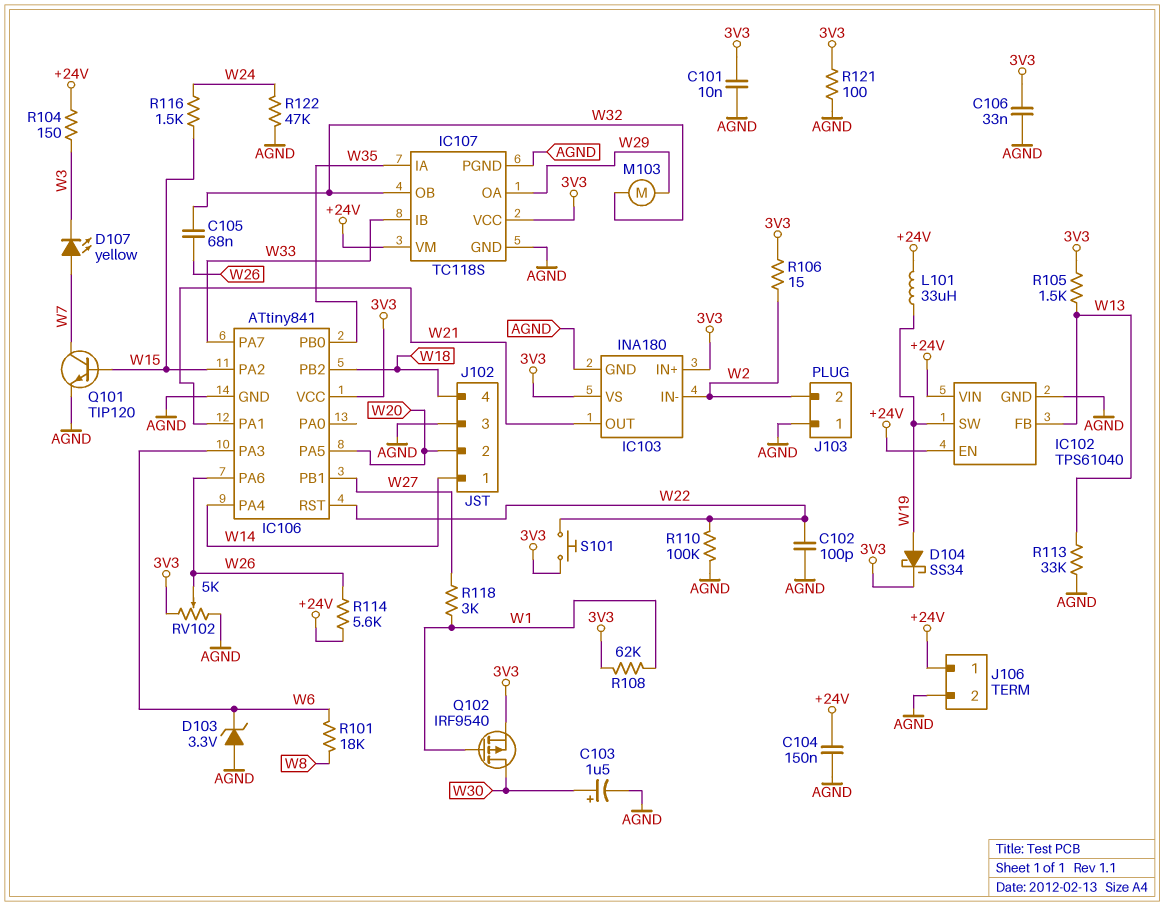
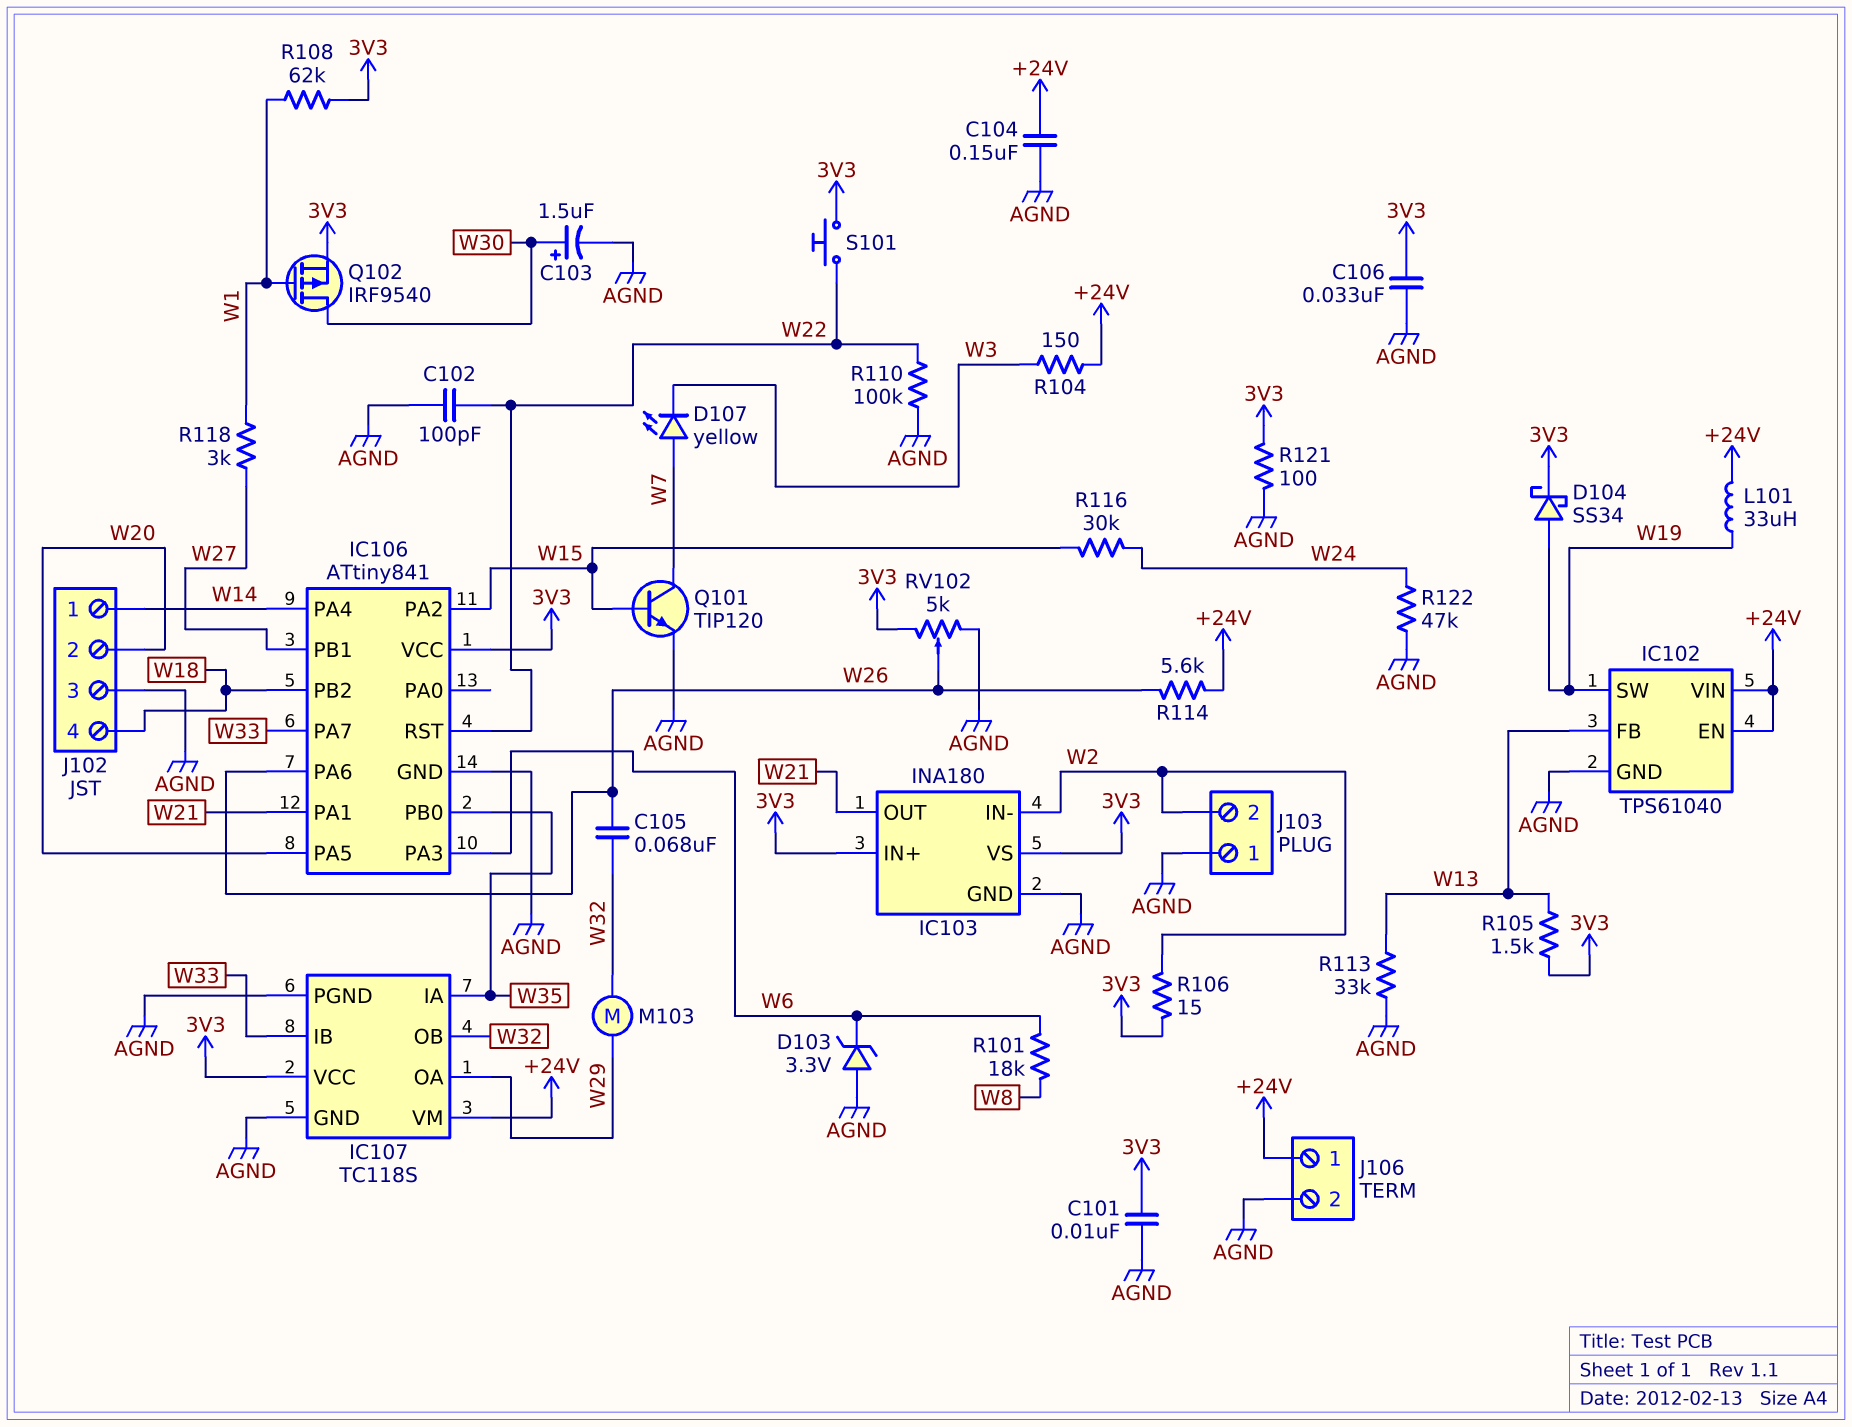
R116: 1.5k (W15, W24) -> 30k (W15, W24)

